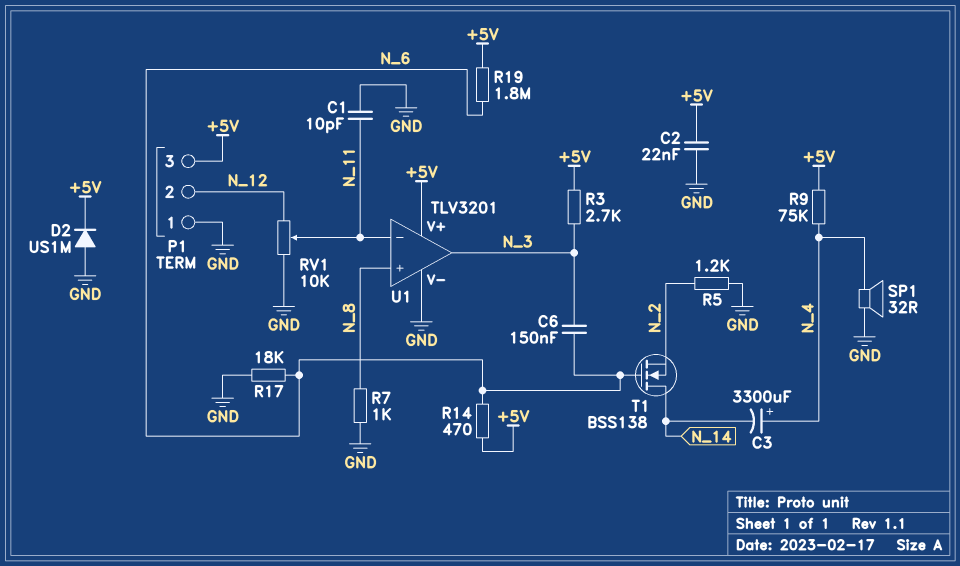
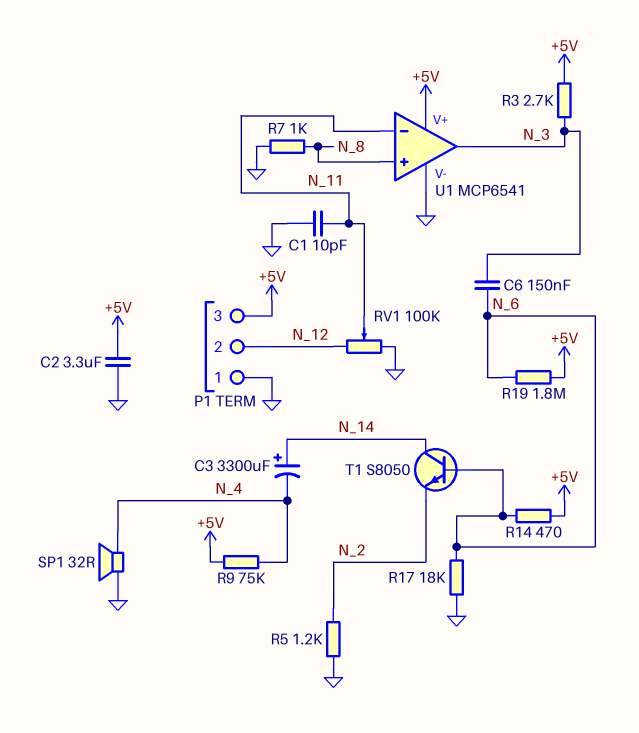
C2: 22nF (+5V, GND) -> 3.3uF (+5V, GND)
C3: 3300uF (plus N_4, minus N_14) -> 3300uF (plus N_14, minus N_4)
D2: diode US1M (A GND, K +5V) -> none
RV1: 10k (GND, N_12, wiper N_11) -> 100k (GND, N_12, wiper N_11)
T1: NMOS BSS138 (G N_6, D N_14, S N_2) -> NPN S8050 (B N_6, C N_14, E N_2)
U1: TLV3201 -> MCP6541

